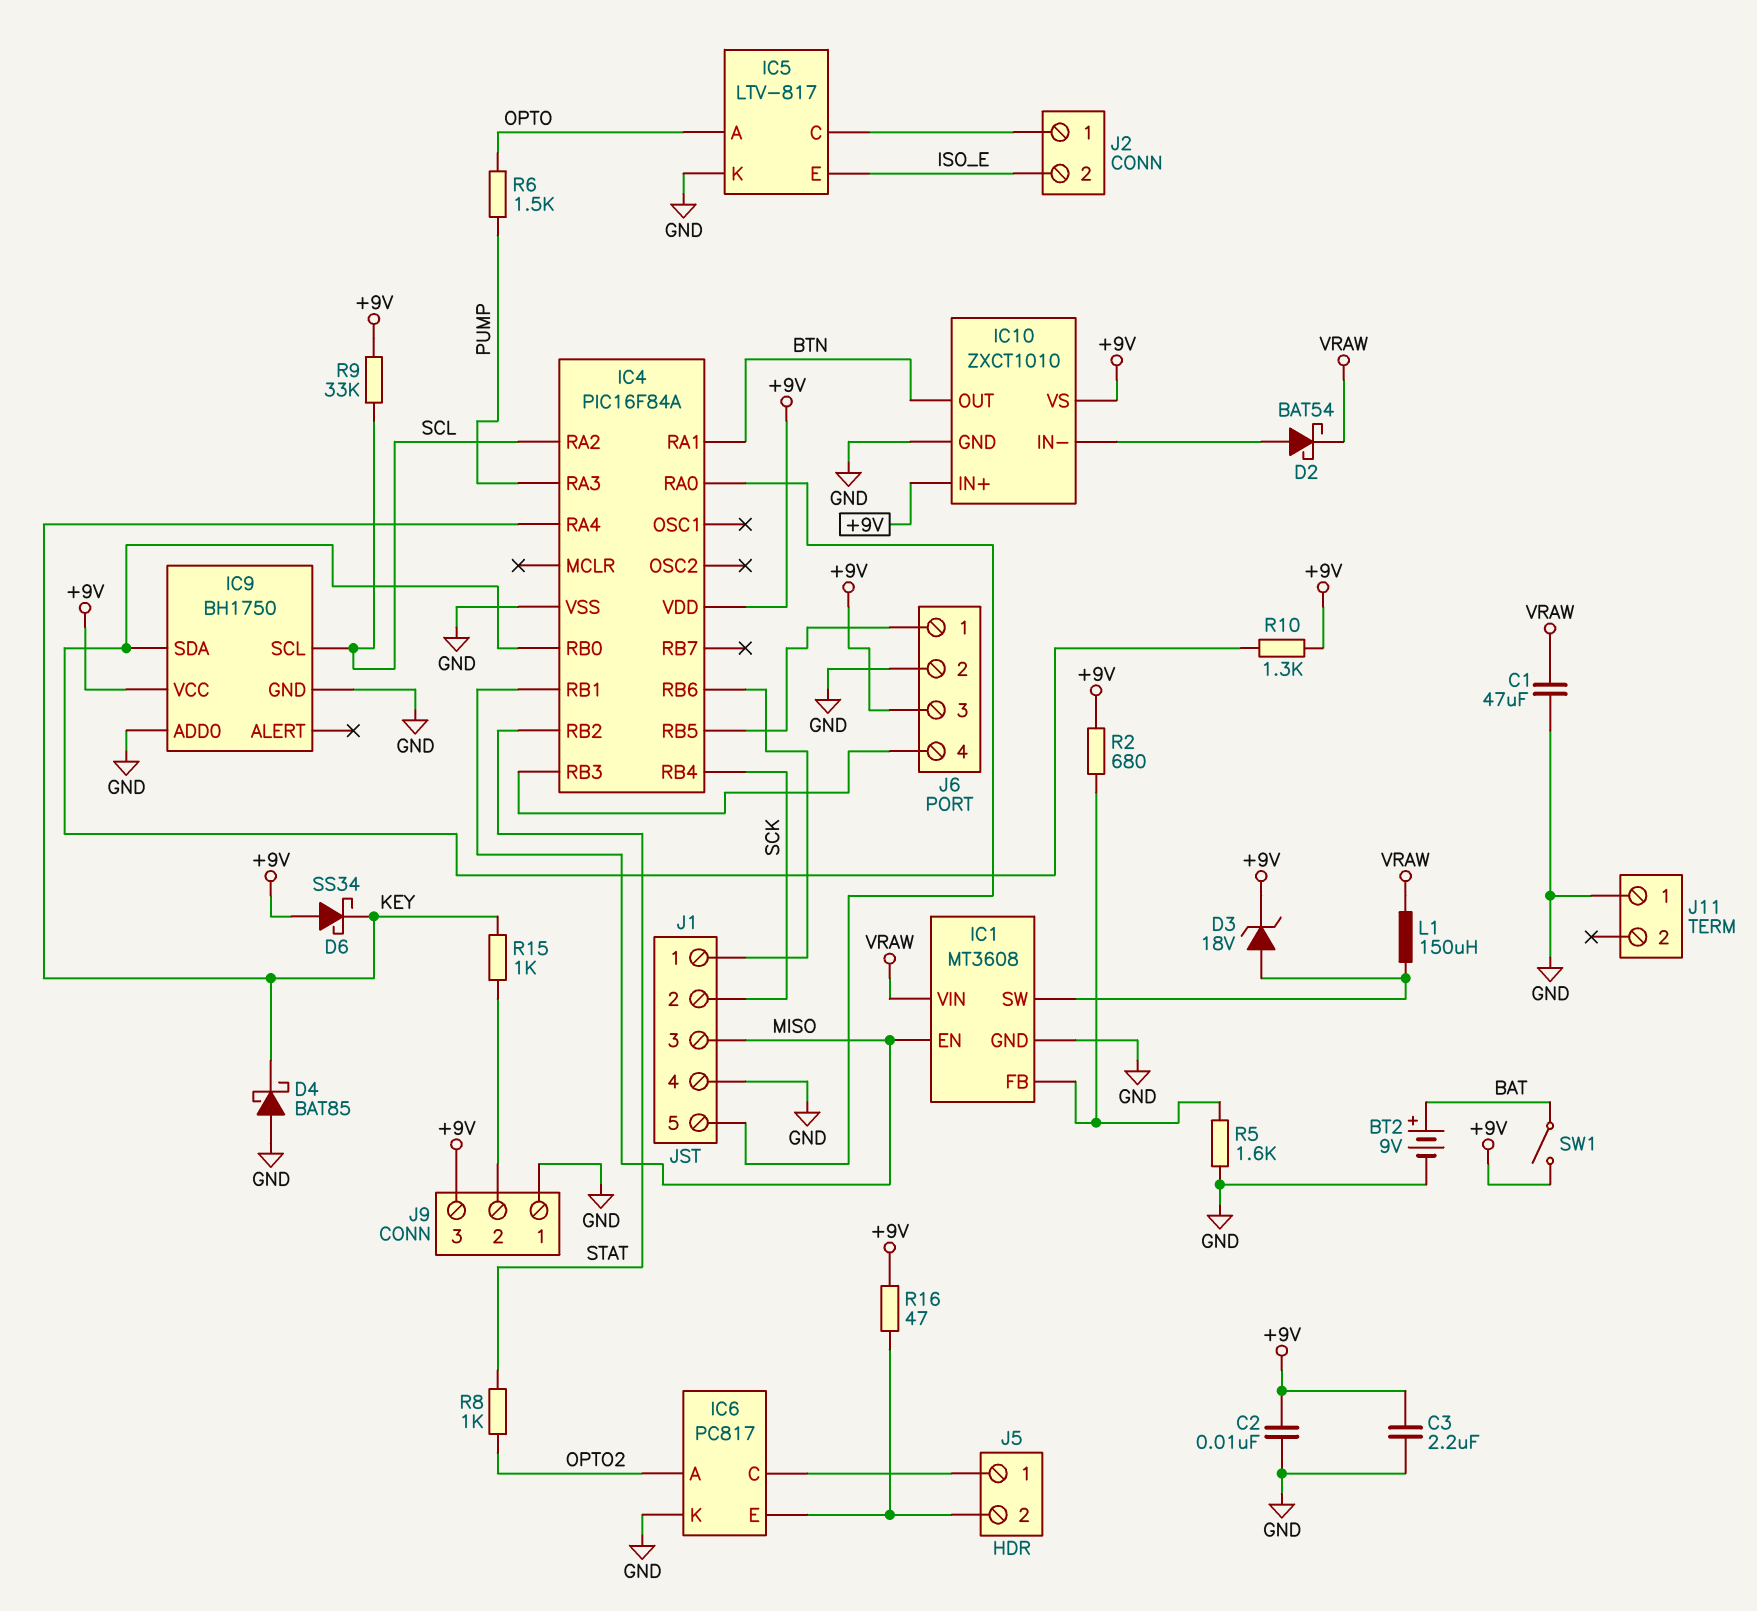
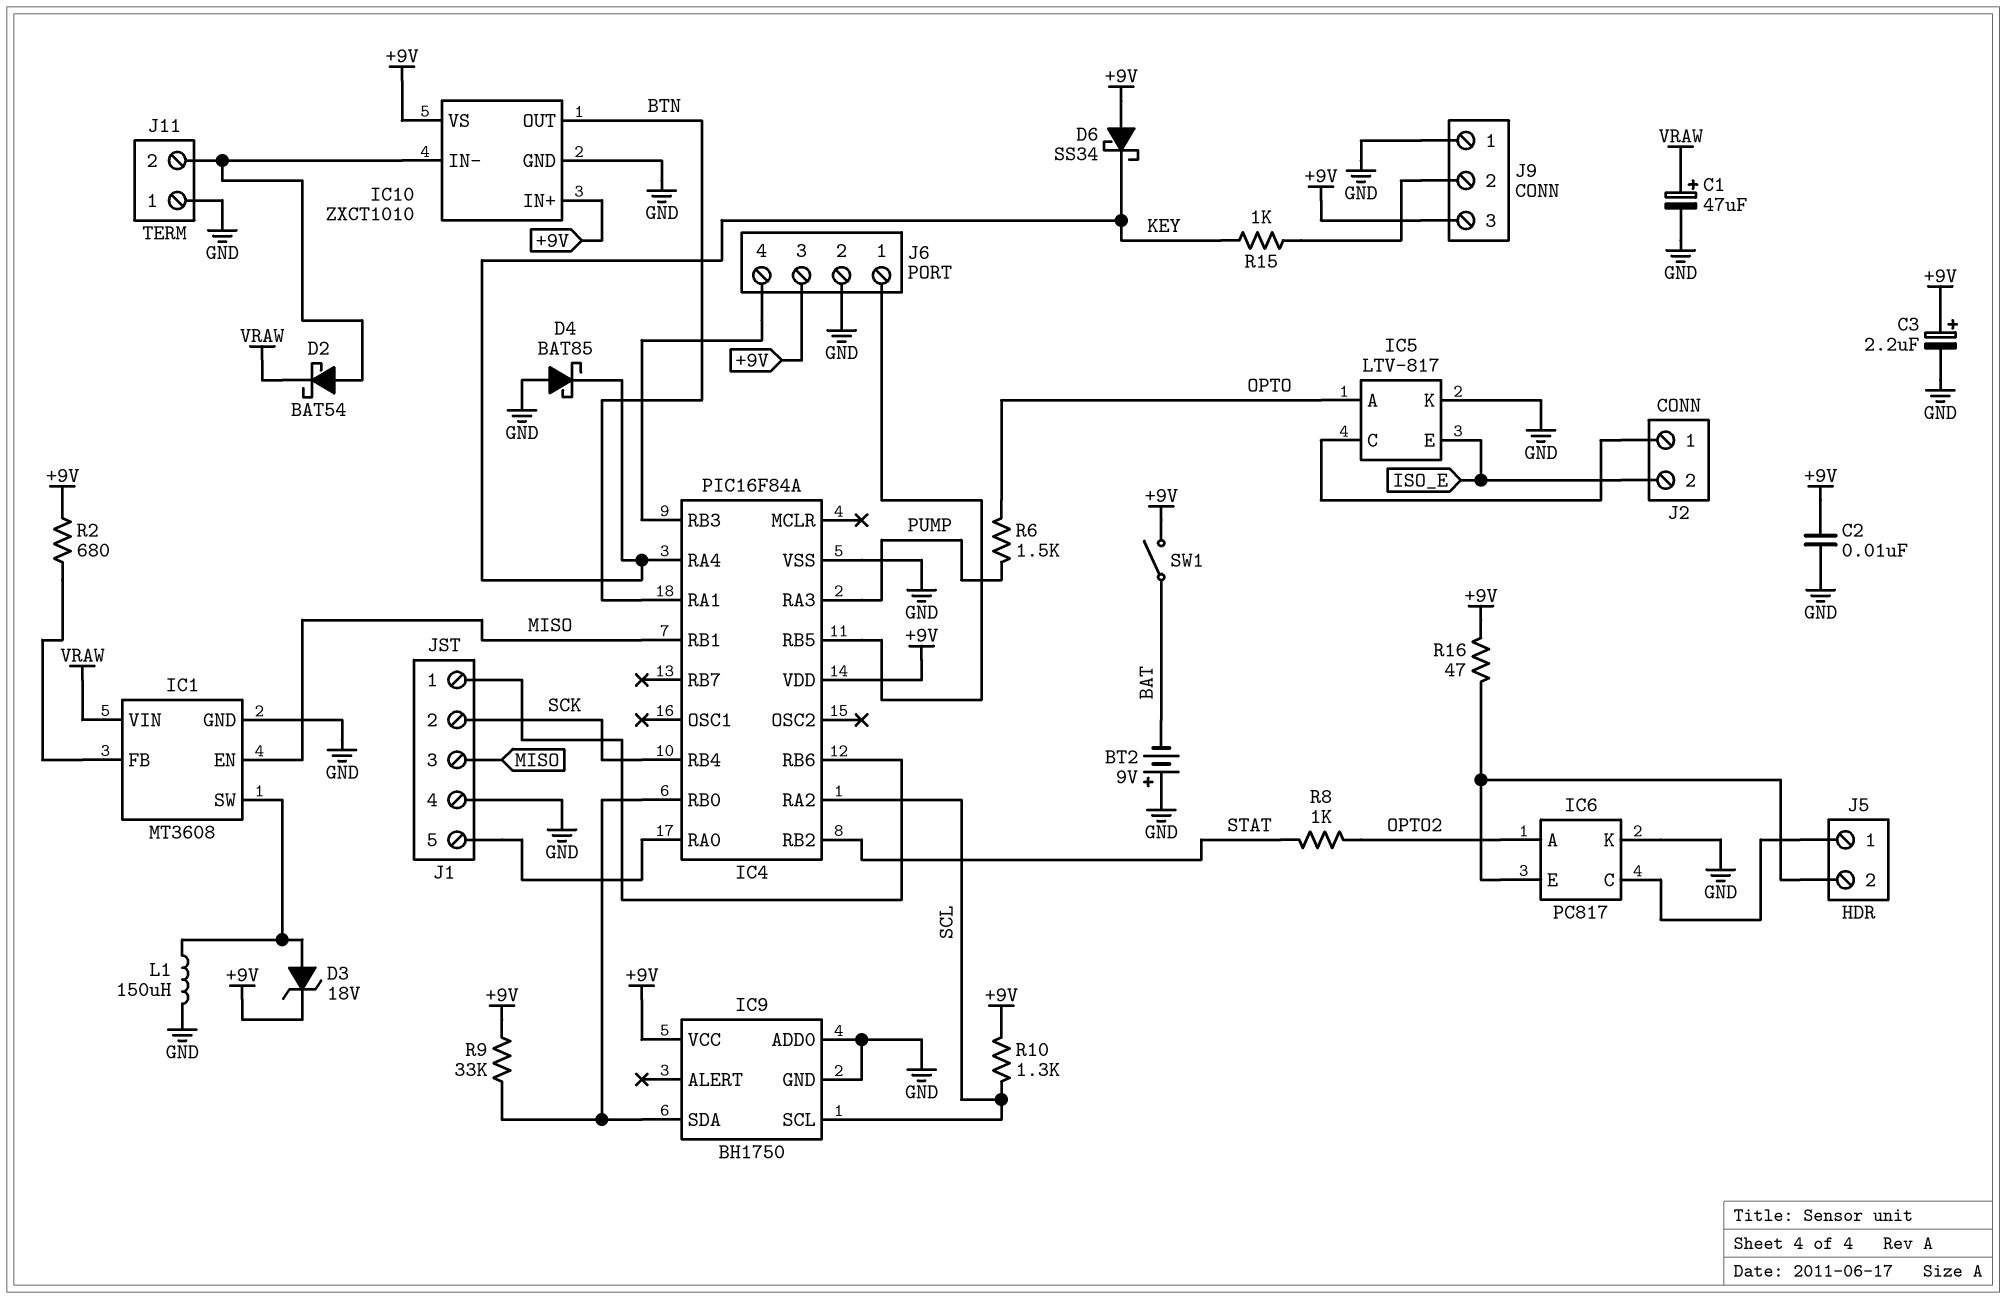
BT2: 9V (plus BAT, minus GND) -> 9V (plus GND, minus BAT)
C1: 47uF (GND, VRAW) -> 47uF (plus VRAW, minus GND)
C3: 2.2uF (+9V, GND) -> 2.2uF (plus +9V, minus GND)
J11 pin 2: none -> IC10/IN-
L1: 150uH (IC1/SW, VRAW) -> 150uH (GND, IC1/SW)
R5: 1.6k (GND, IC1/FB) -> none
R9: 33k (+9V, SCL) -> 33k (+9V, IC4/RB0)
R10: 1.3k (+9V, IC4/RB0) -> 1.3k (+9V, SCL)

